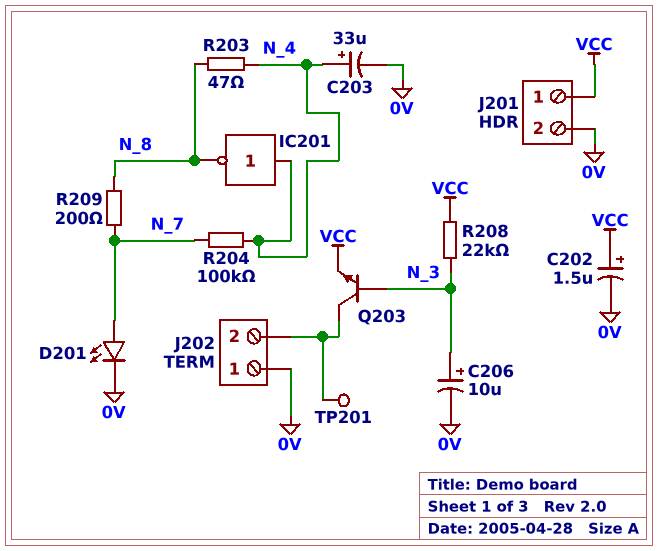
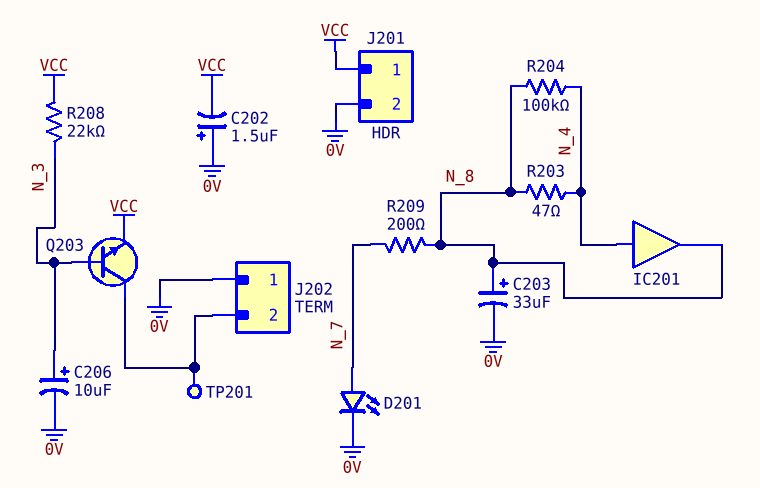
C202: 1.5uF (plus VCC, minus 0V) -> 1.5uF (plus 0V, minus VCC)
C203: 33uF (plus N_4, minus 0V) -> 33uF (plus N_8, minus 0V)
IC201: NOT (in N_4, out N_8) -> buffer (in N_4, out N_8)
R204: 100k (N_4, N_7) -> 100k (N_4, N_8)

